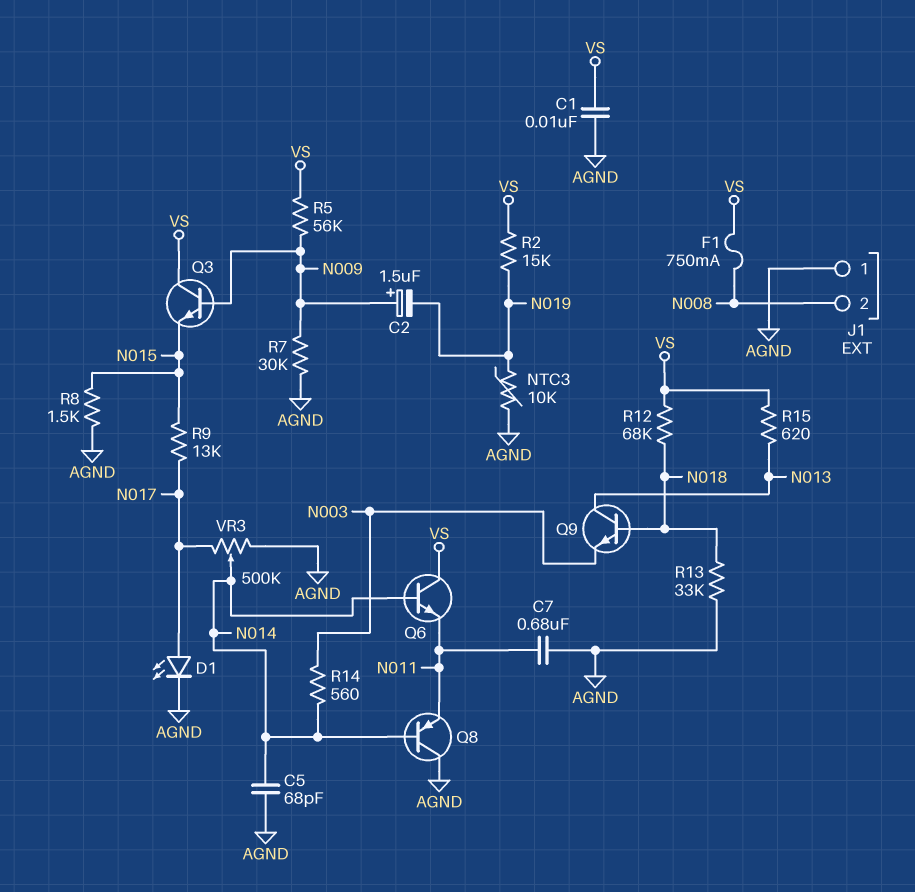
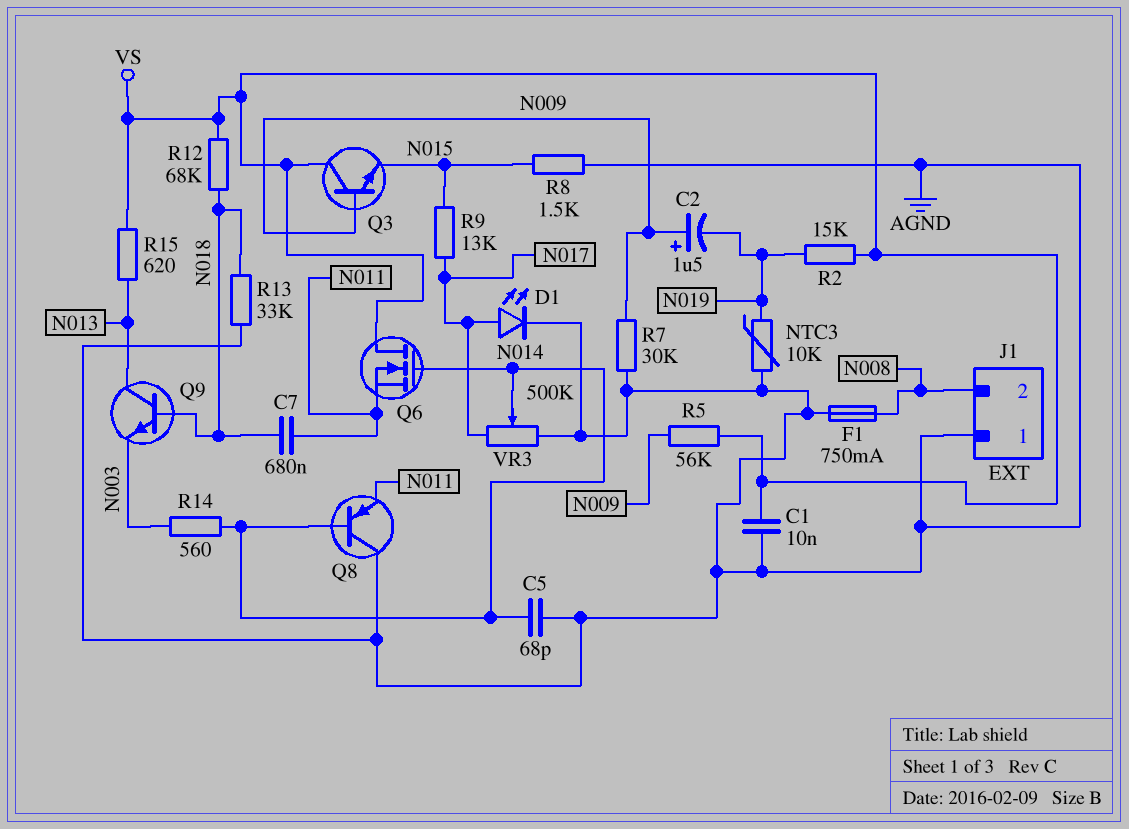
C7: 680nF (AGND, N011) -> 680nF (N011, N018)
F1: 750mA (N008, VS) -> 750mA (AGND, N008)
Q6: NPN (B N014, C VS, E N011) -> NMOS (G N014, D VS, S N011)

